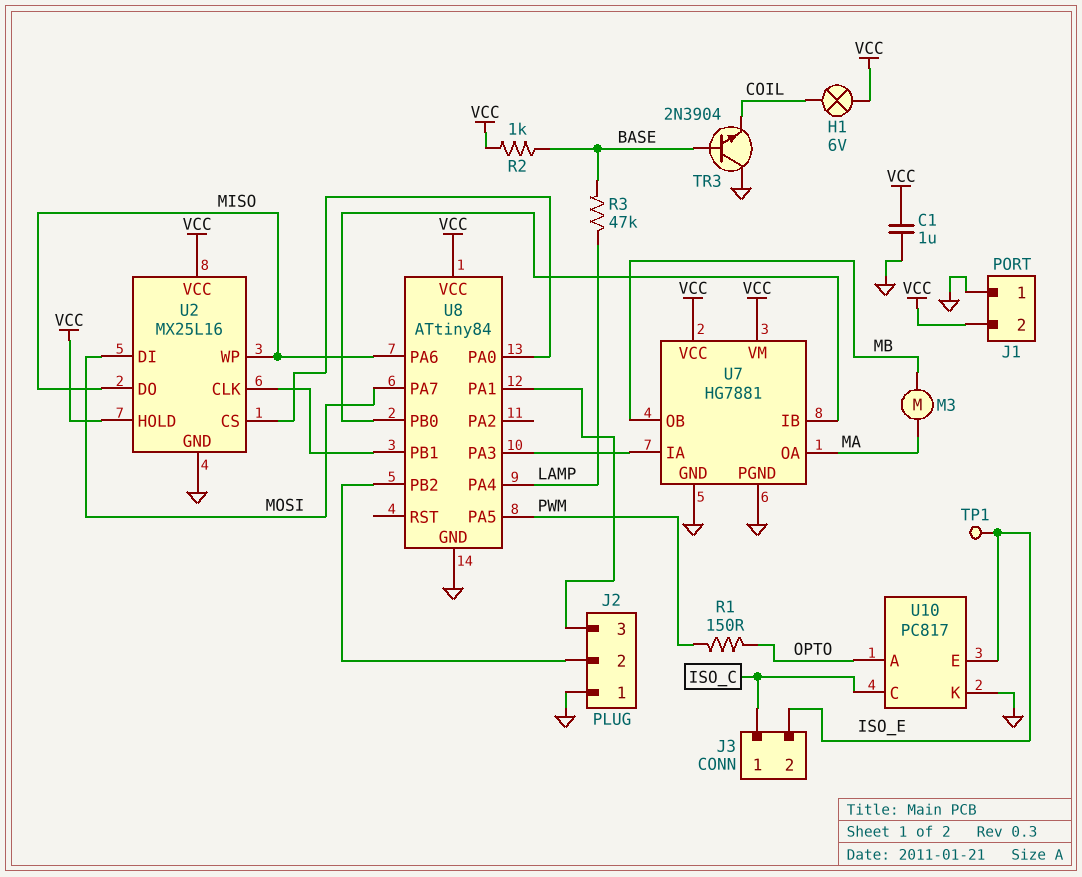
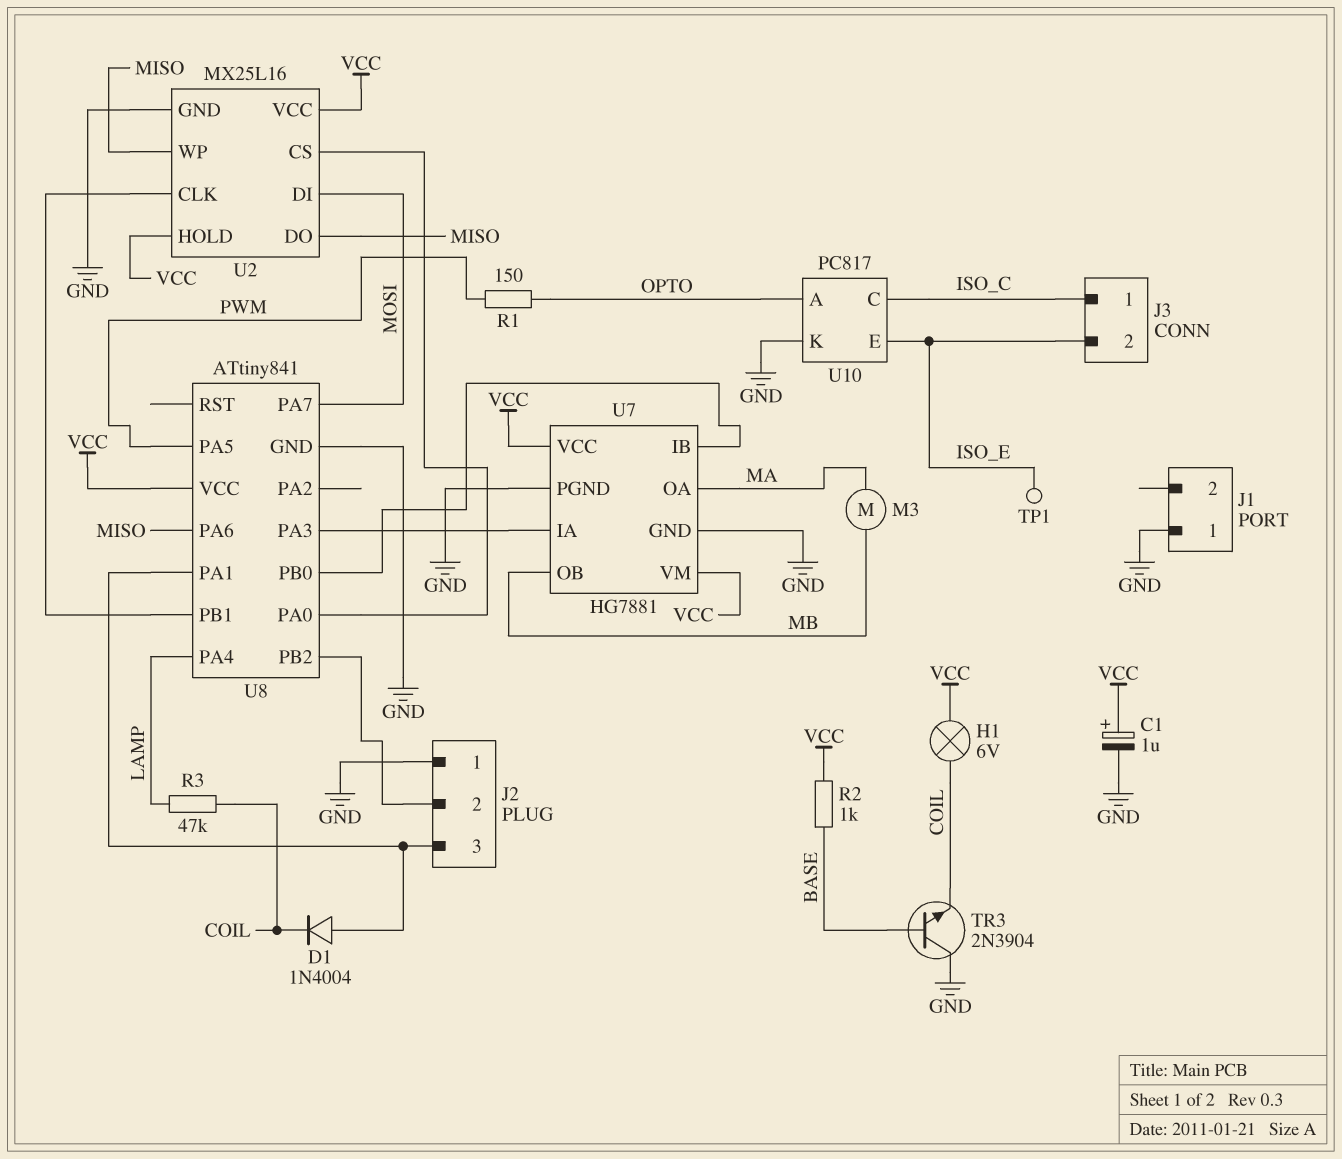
C1: 1uF (GND, VCC) -> 1uF (plus VCC, minus GND)
D1: none -> diode 1N4004 (A J2/3, K COIL)
J1 pin 2: VCC -> none
R3: 47k (BASE, LAMP) -> 47k (COIL, LAMP)
U8: ATtiny84 -> ATtiny841

